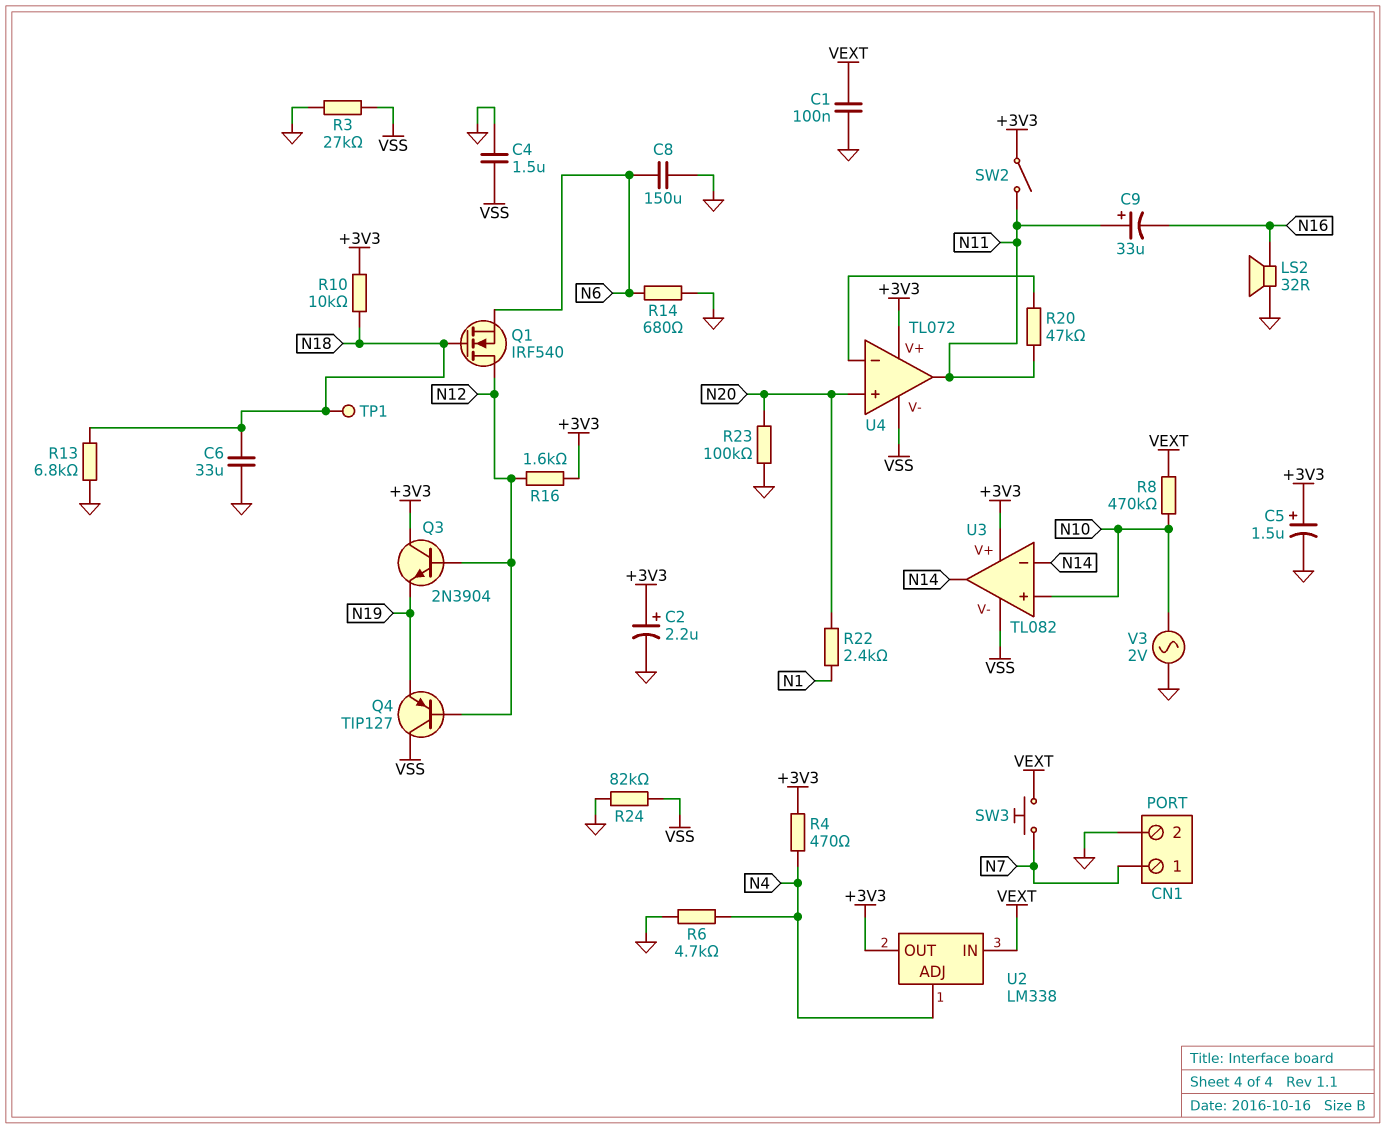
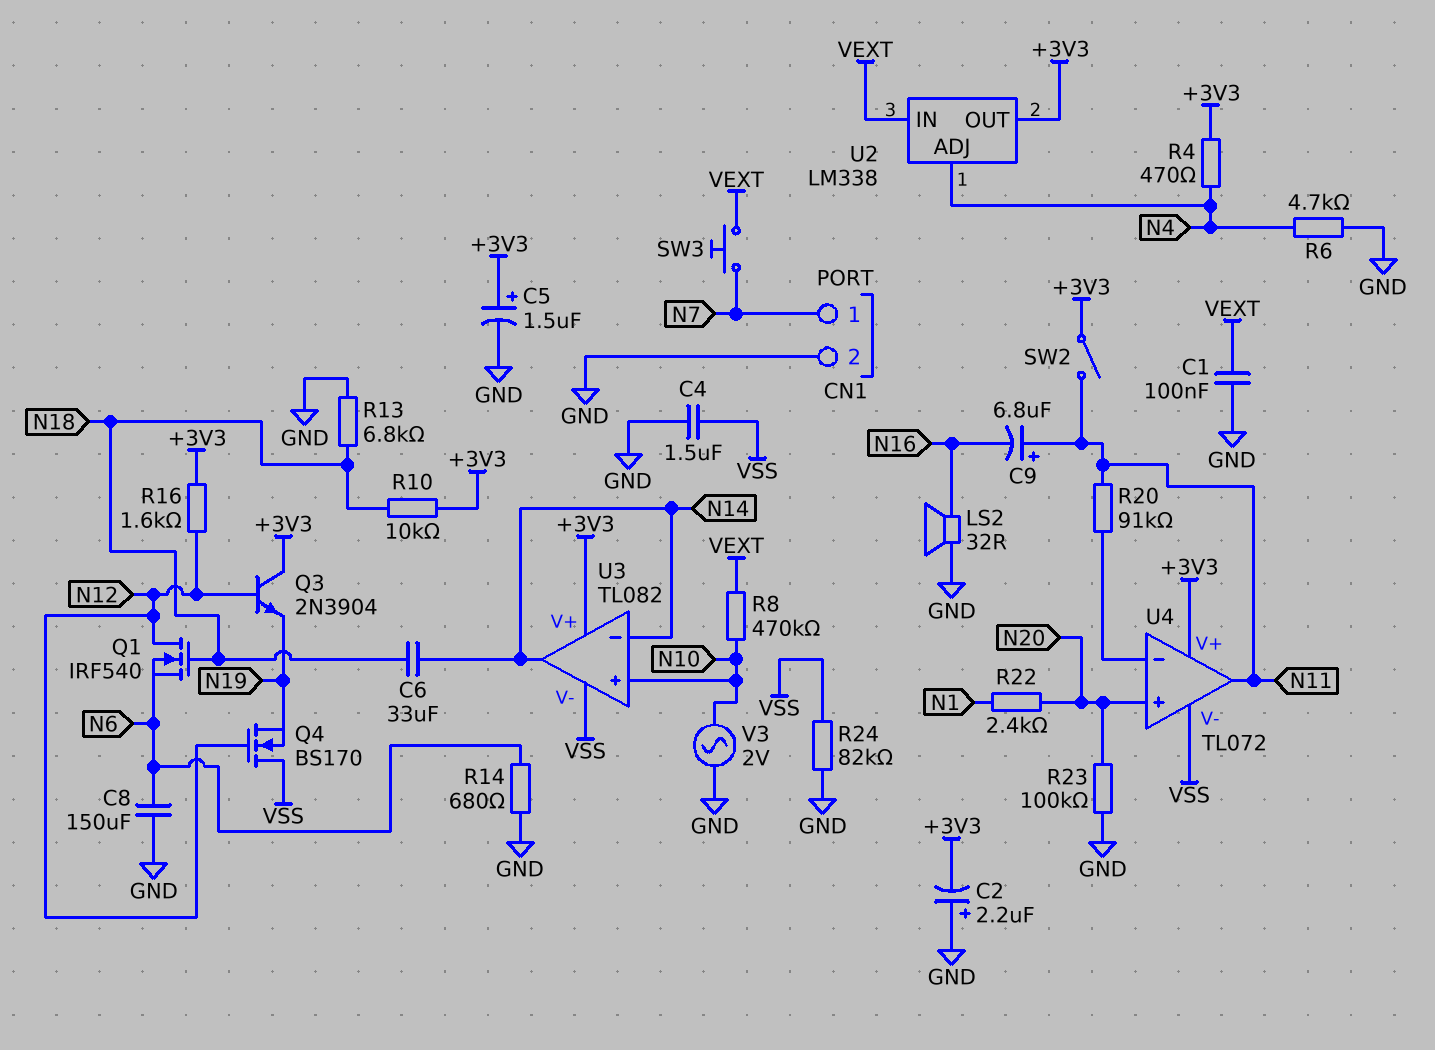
C2: 2.2uF (plus +3V3, minus GND) -> 2.2uF (plus GND, minus +3V3)
C6: 33uF (GND, N18) -> 33uF (N14, N18)
C9: 33uF (plus N11, minus N16) -> 6.8uF (plus N11, minus N16)
Q4: PNP TIP127 (B N12, C VSS, E N19) -> NMOS BS170 (G N12, D VSS, S N19)
R3: 27k (GND, VSS) -> none
R20: 47k (N11, U4/in-) -> 91k (N11, U4/in-)
TP1: test point (N18) -> none

